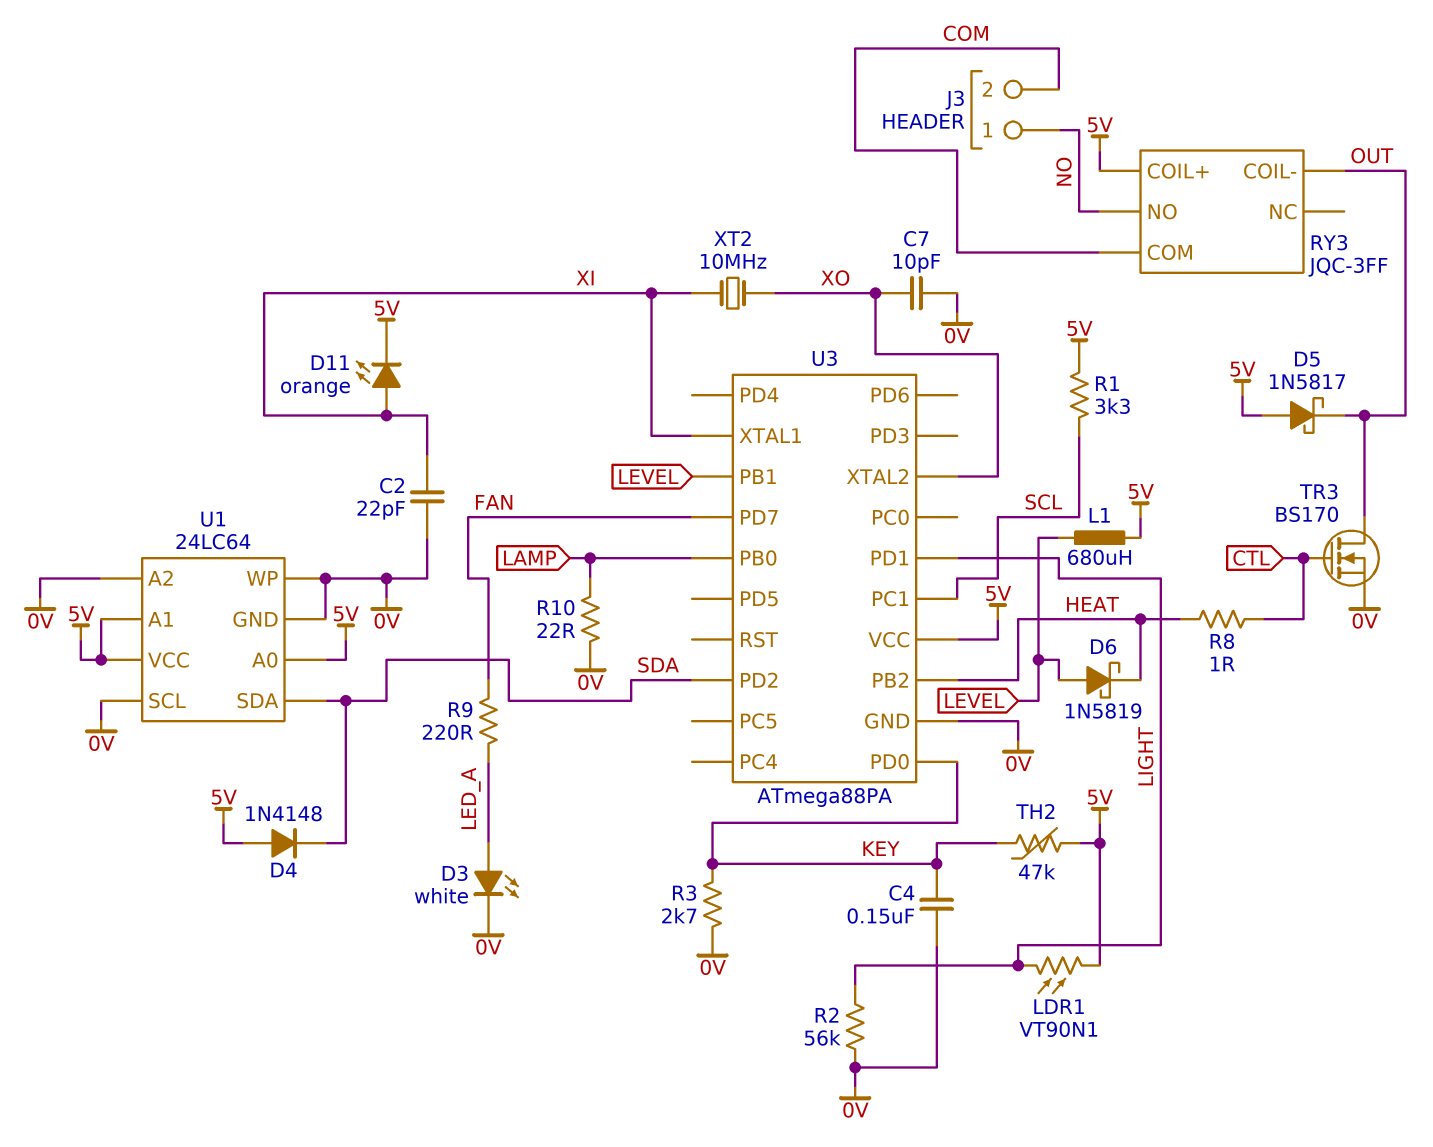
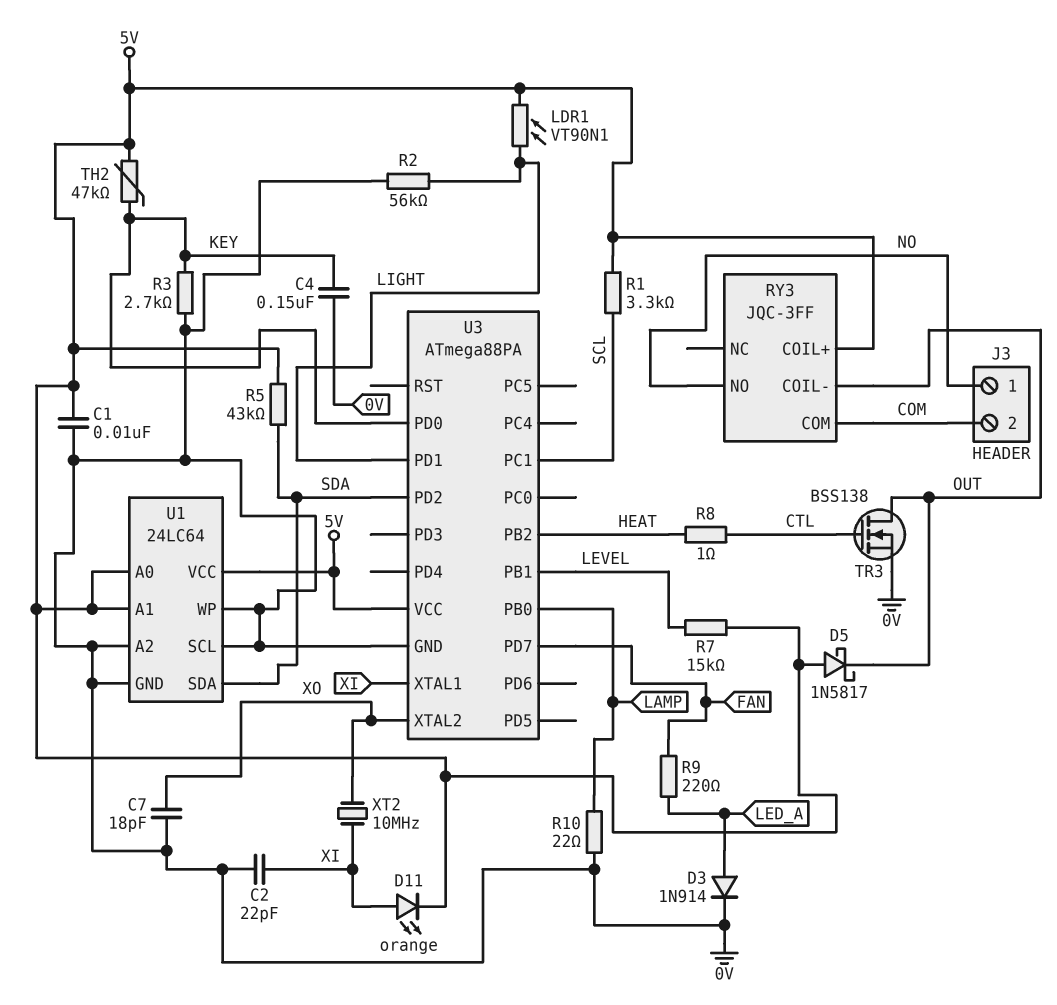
C1: none -> 10nF (0V, 5V)
C7: 10pF (0V, XO) -> 18pF (0V, XO)
D3: LED white (A LED_A, K 0V) -> diode 1N914 (A LED_A, K 0V)
D4: diode 1N4148 (A 5V, K SDA) -> none
D6: schottky 1N5819 (A LEVEL, K HEAT) -> none
L1: 680uH (5V, LEVEL) -> none
R5: none -> 43k (5V, SDA)
R7: none -> 15k (5V, LEVEL)
TR3: NMOS BS170 (G CTL, D OUT, S 0V) -> NMOS BSS138 (G CTL, D OUT, S 0V)

